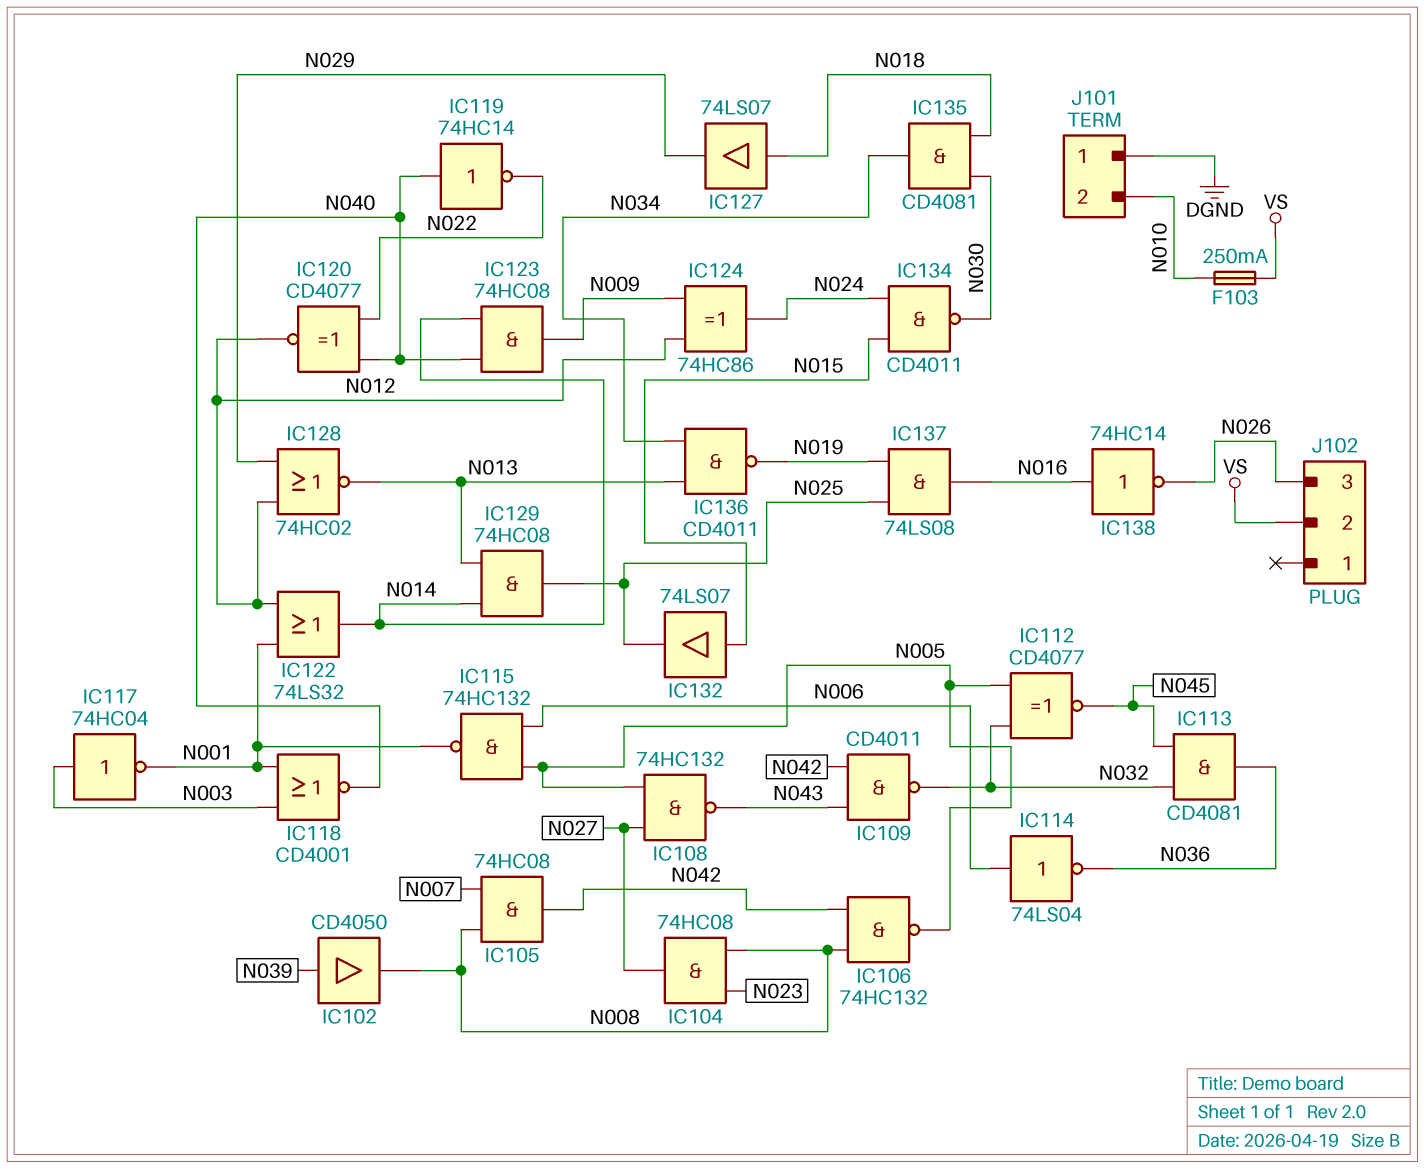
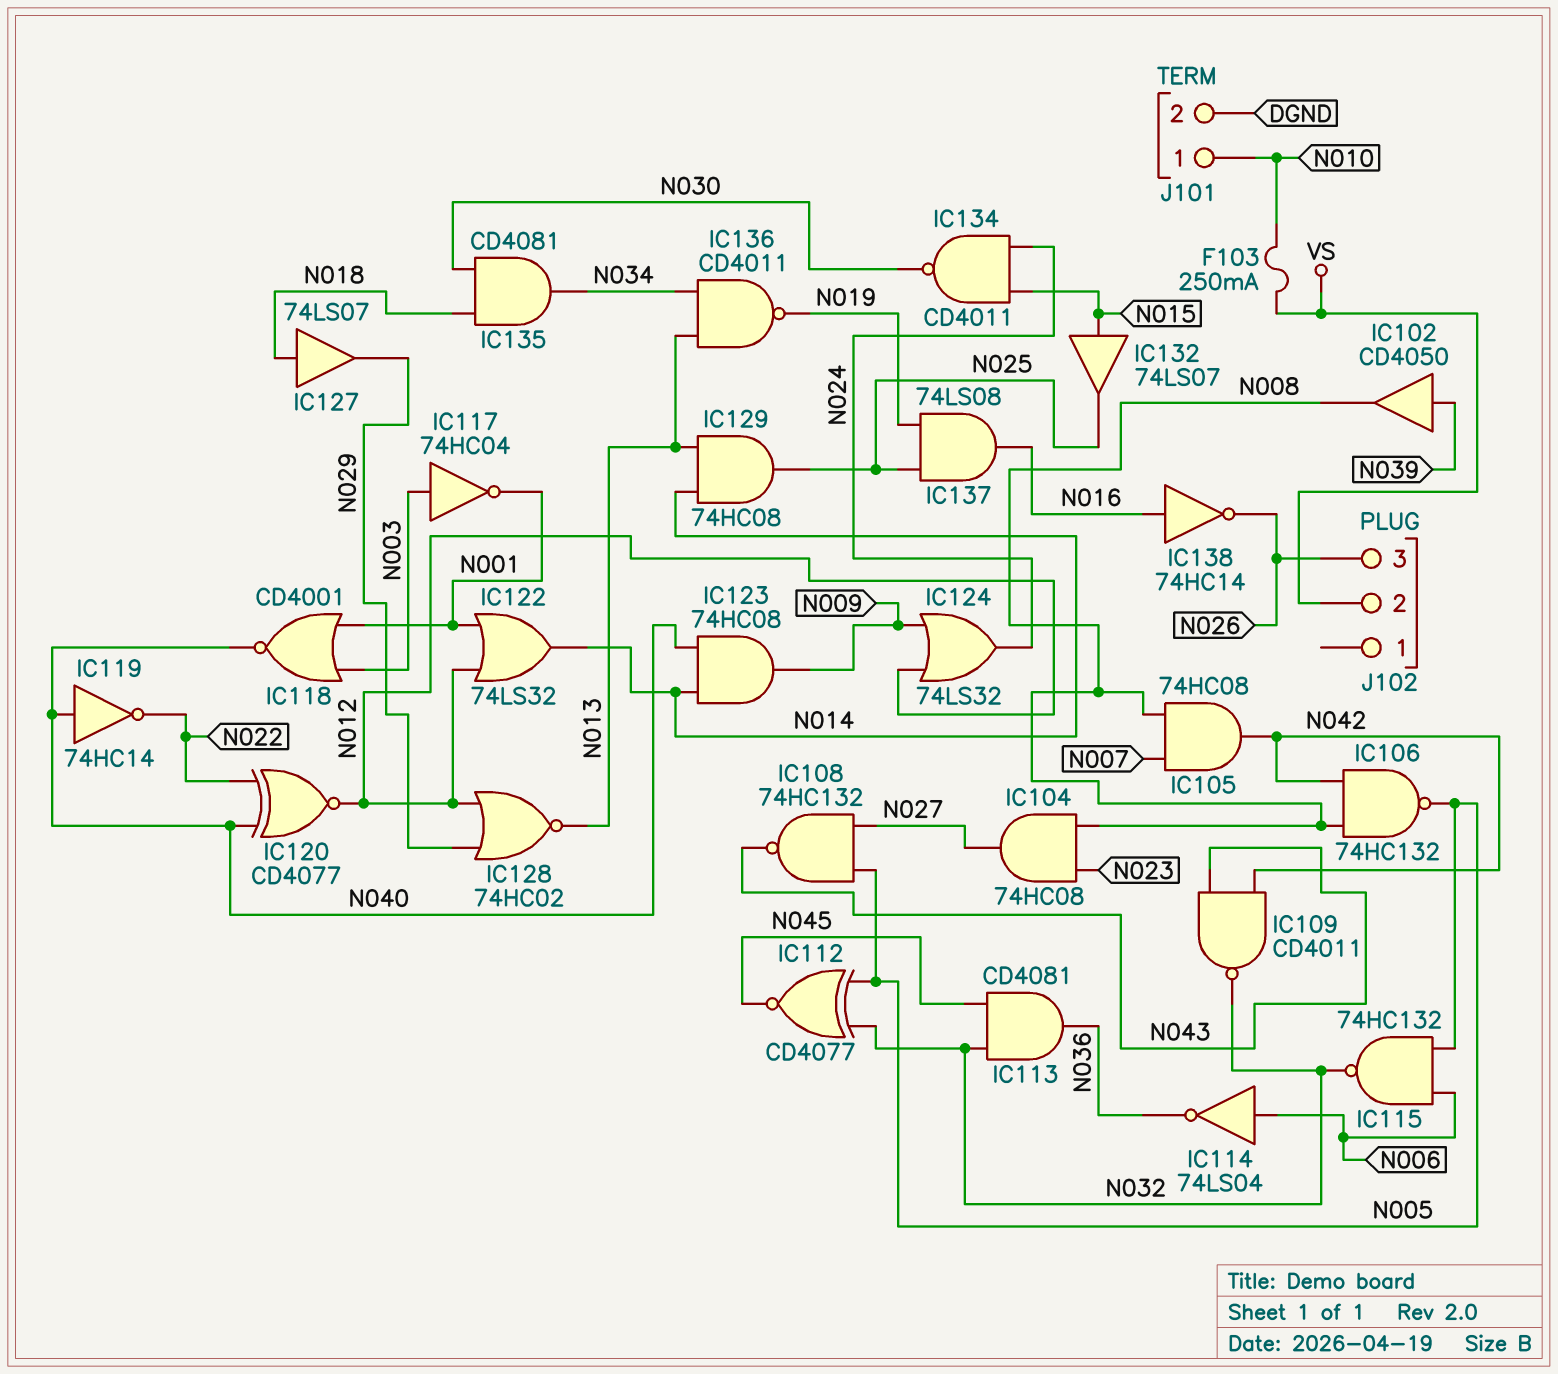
IC115: NAND 74HC132 (in N005, in N006, out N001) -> NAND 74HC132 (in N005, in N006, out N032)
IC124: XOR 74HC86 (in N009, in N012, out N024) -> OR 74LS32 (in N009, in N012, out N024)
J101 pin 1: DGND -> N010
J101 pin 2: N010 -> DGND

